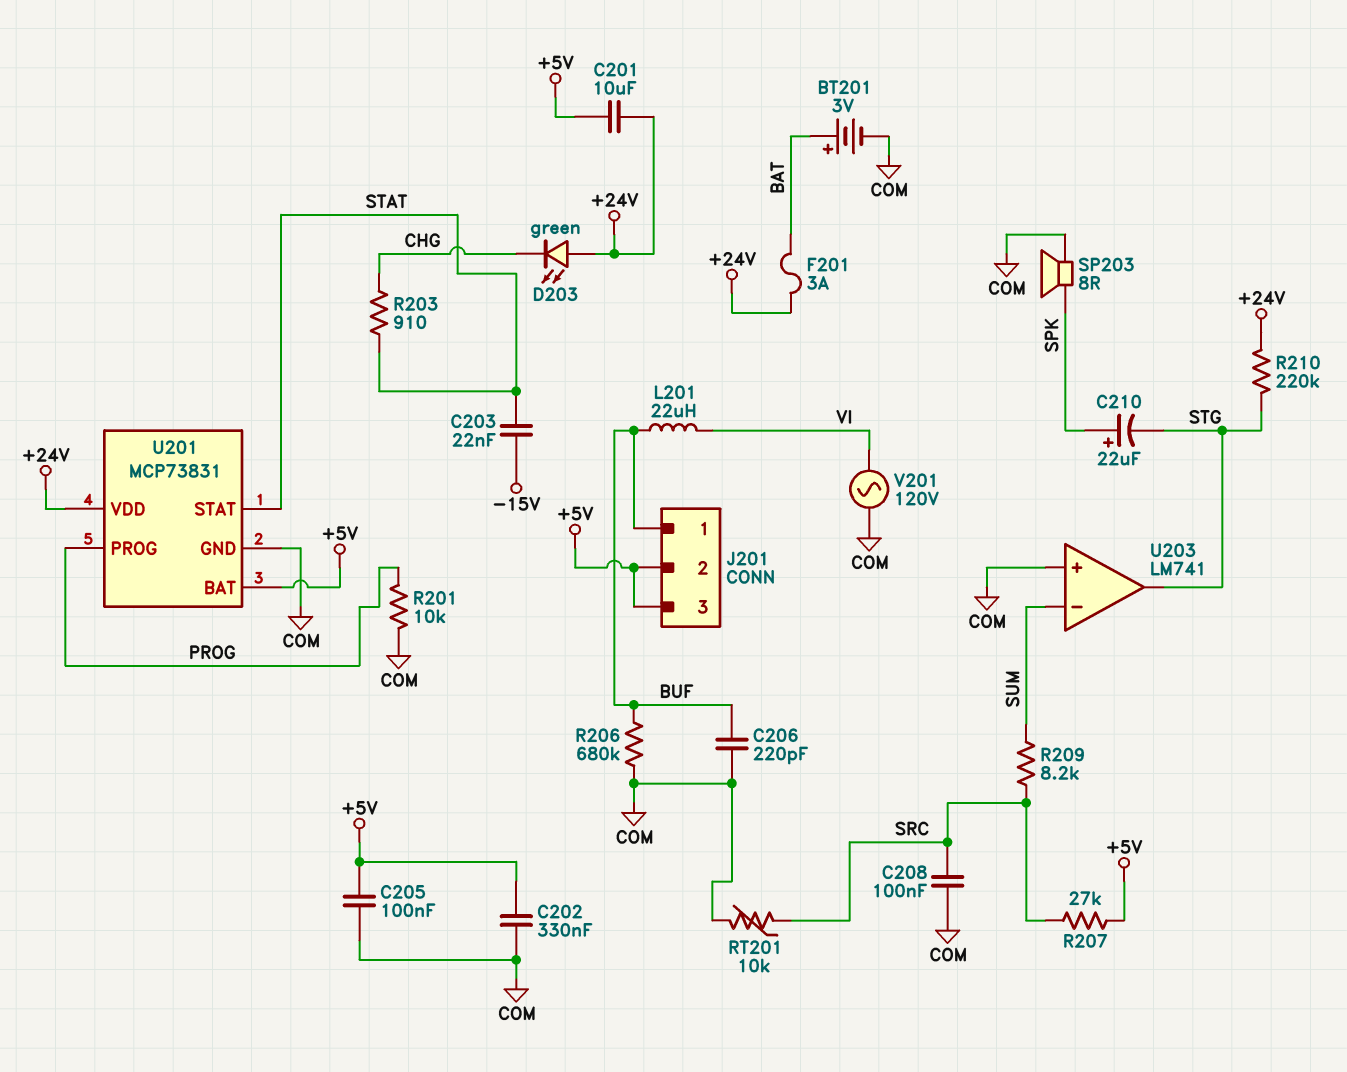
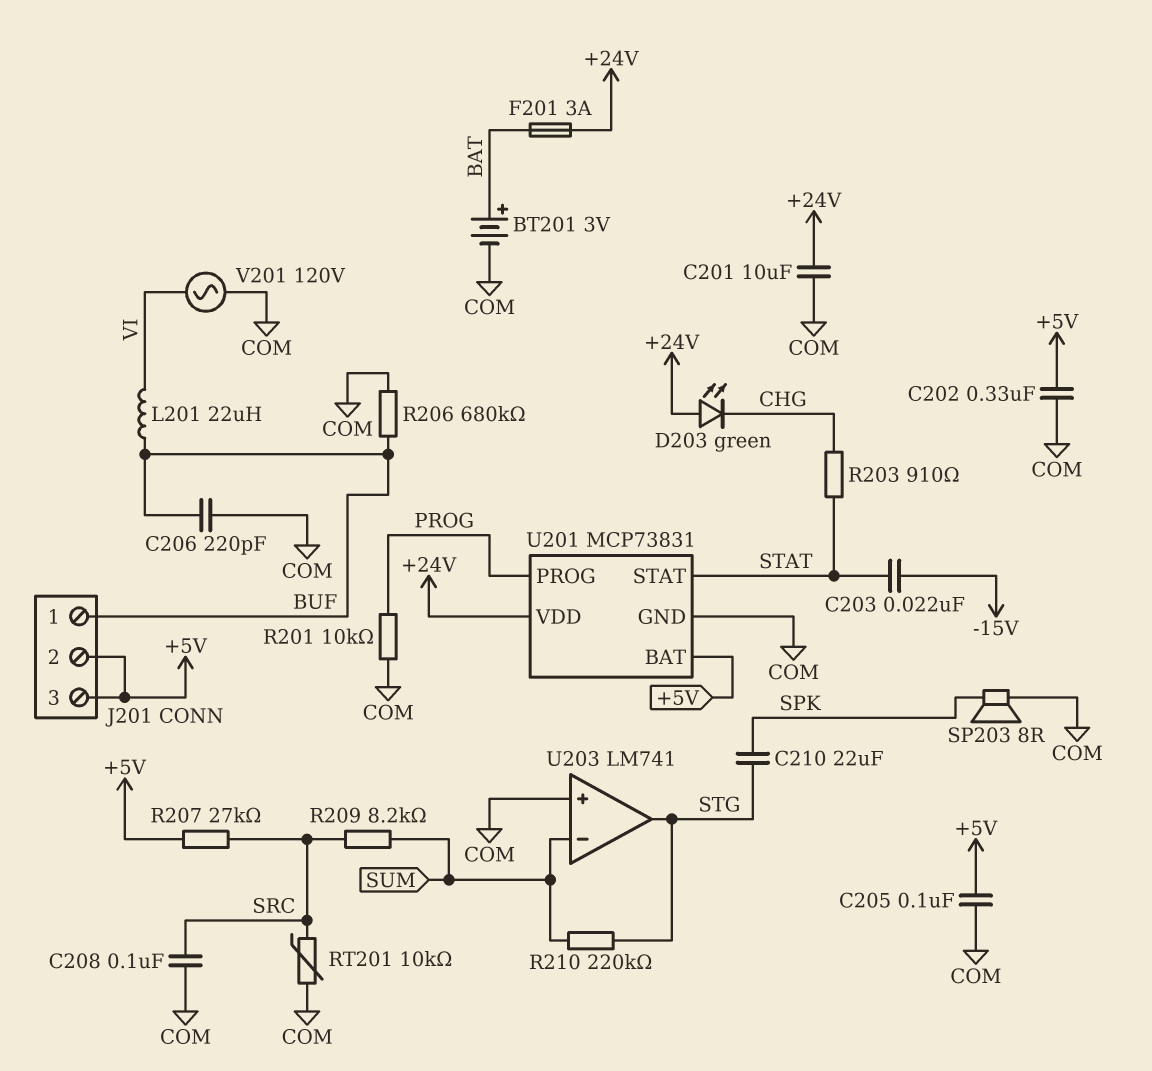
C201: 10uF (+5V, +24V) -> 10uF (+24V, COM)
C210: 22uF (plus SPK, minus STG) -> 22uF (SPK, STG)
R210: 220k (+24V, STG) -> 220k (STG, SUM)

